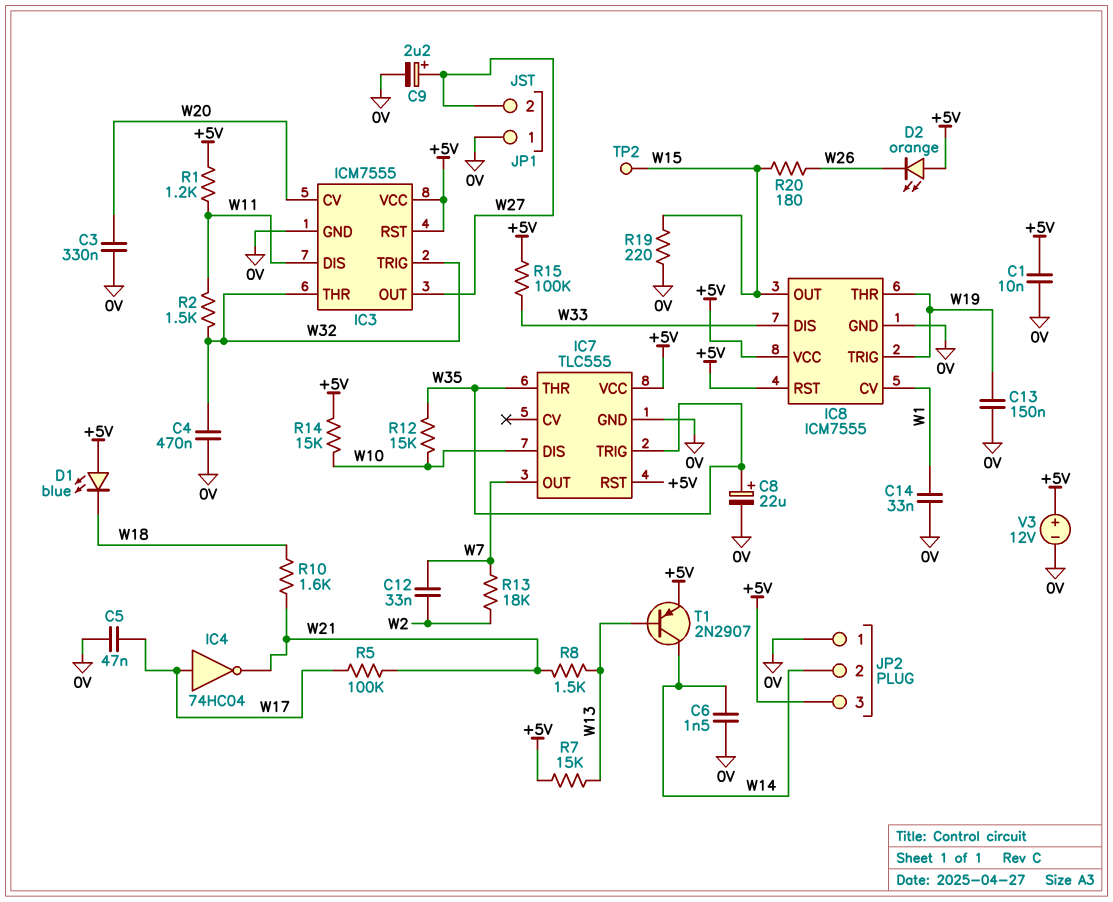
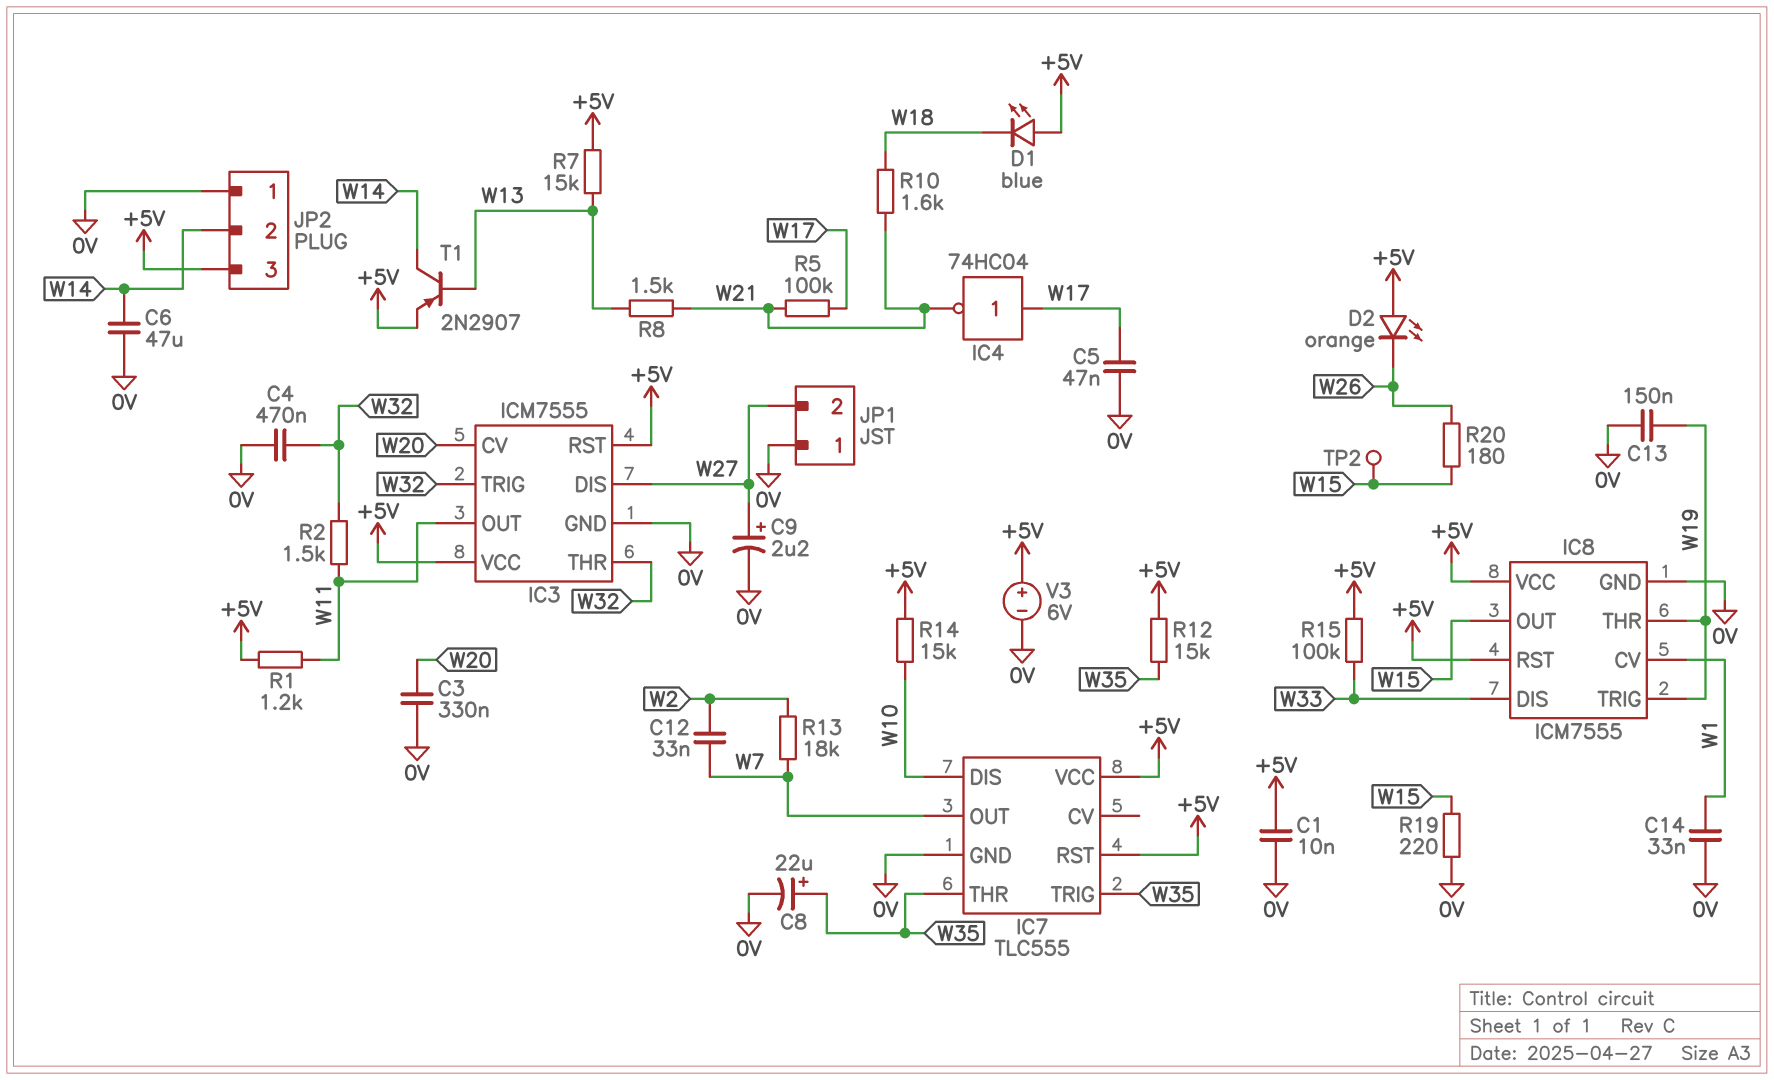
C6: 1.5nF (0V, W14) -> 47uF (0V, W14)
IC3 pin DIS: W11 -> W27
IC3 pin OUT: W27 -> W11
R12: 15k (W10, W35) -> 15k (+5V, W35)
V3: 12V (plus +5V, minus 0V) -> 6V (plus +5V, minus 0V)

